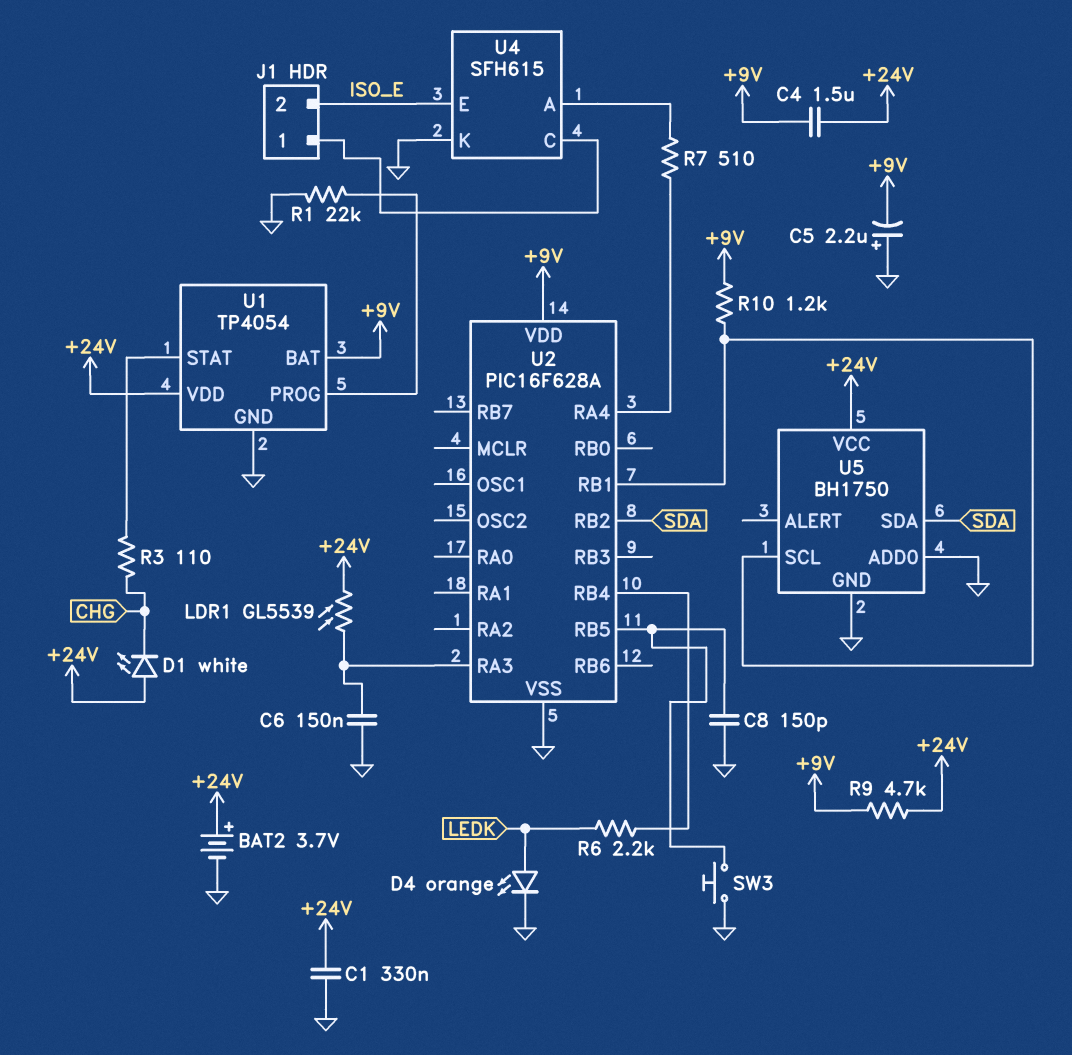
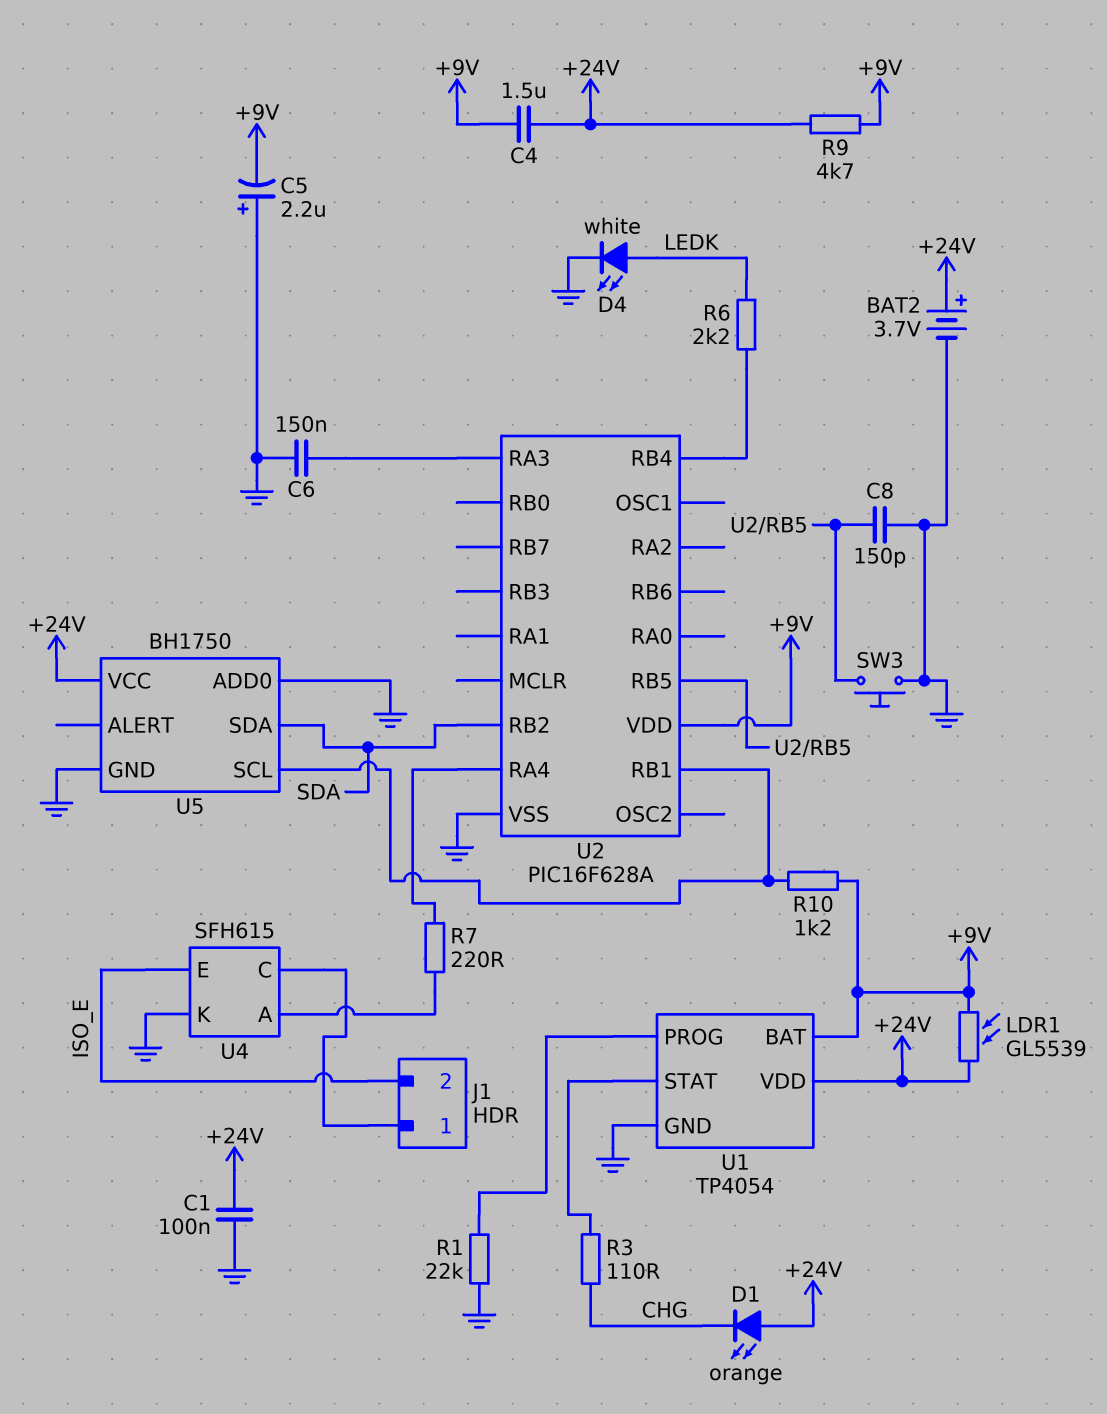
C1: 330nF (+24V, GND) -> 100nF (+24V, GND)
D1: LED white (A +24V, K CHG) -> LED orange (A +24V, K CHG)
D4: LED orange (A LEDK, K GND) -> LED white (A LEDK, K GND)
LDR1: GL5539 (+24V, U2/RA3) -> GL5539 (+9V, +24V)
R7: 510 (U2/RA4, U4/A) -> 220 (U2/RA4, U4/A)

